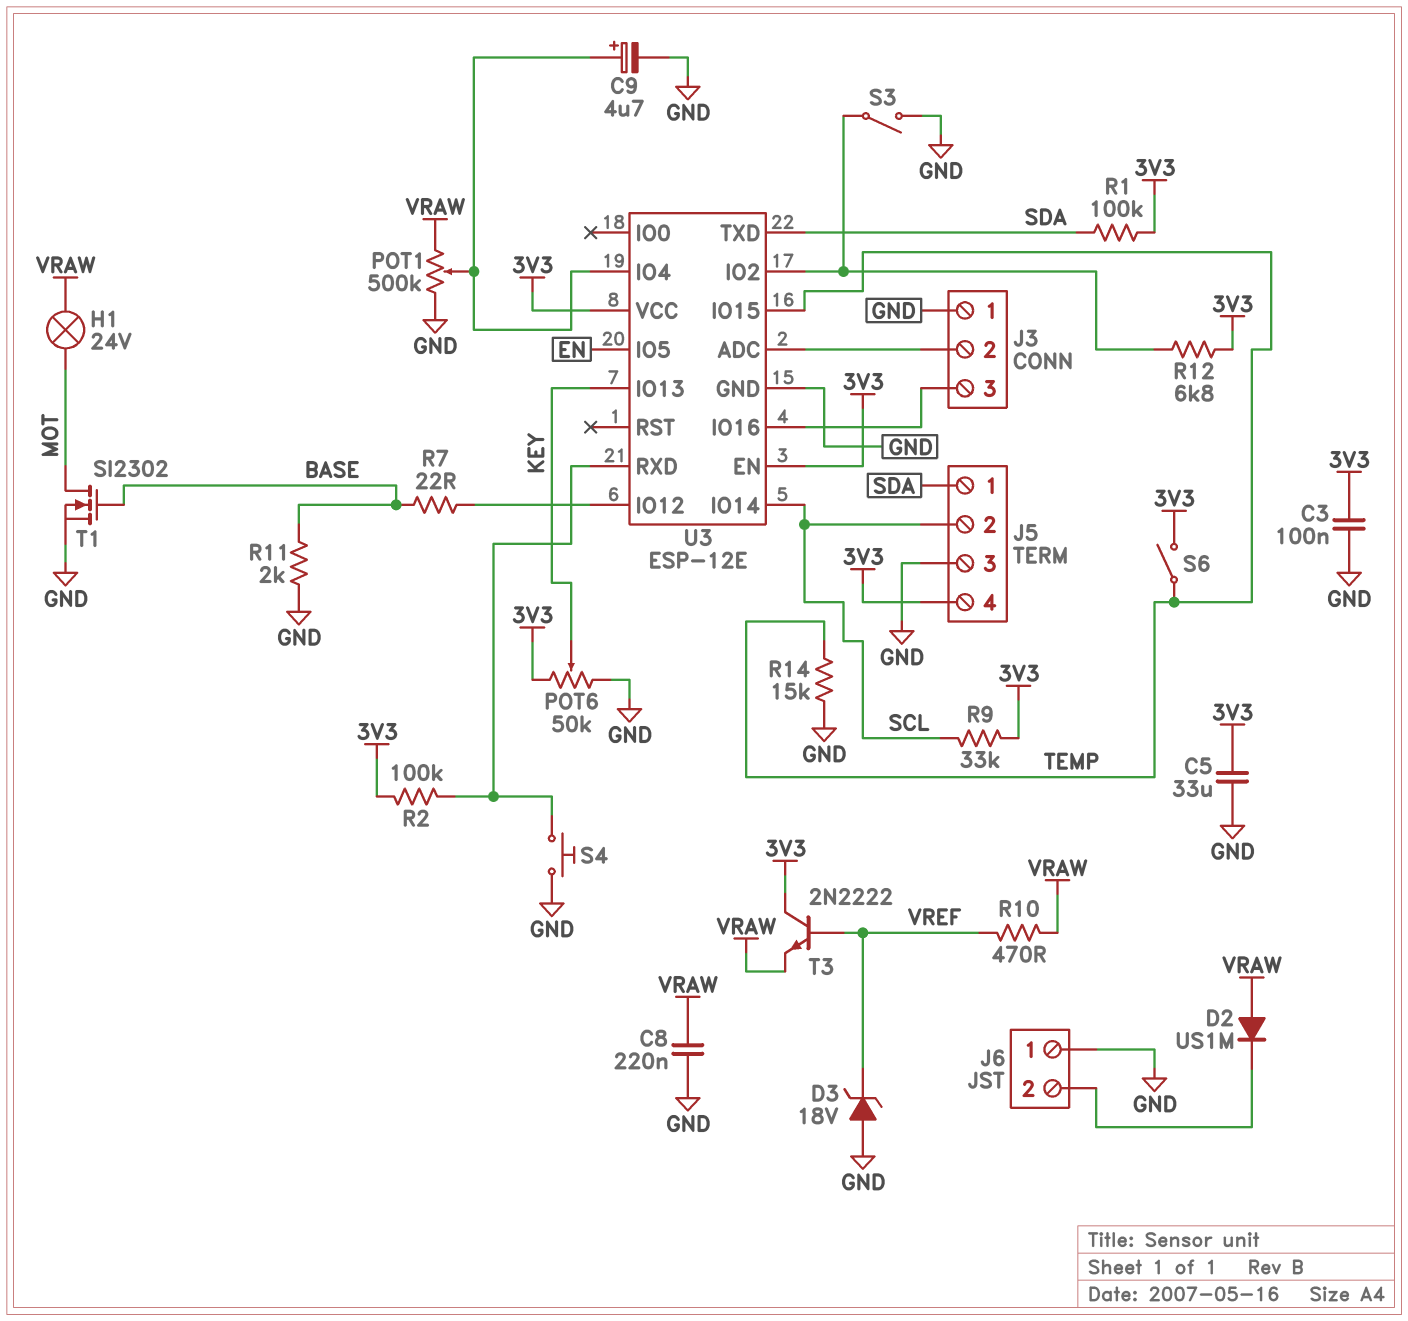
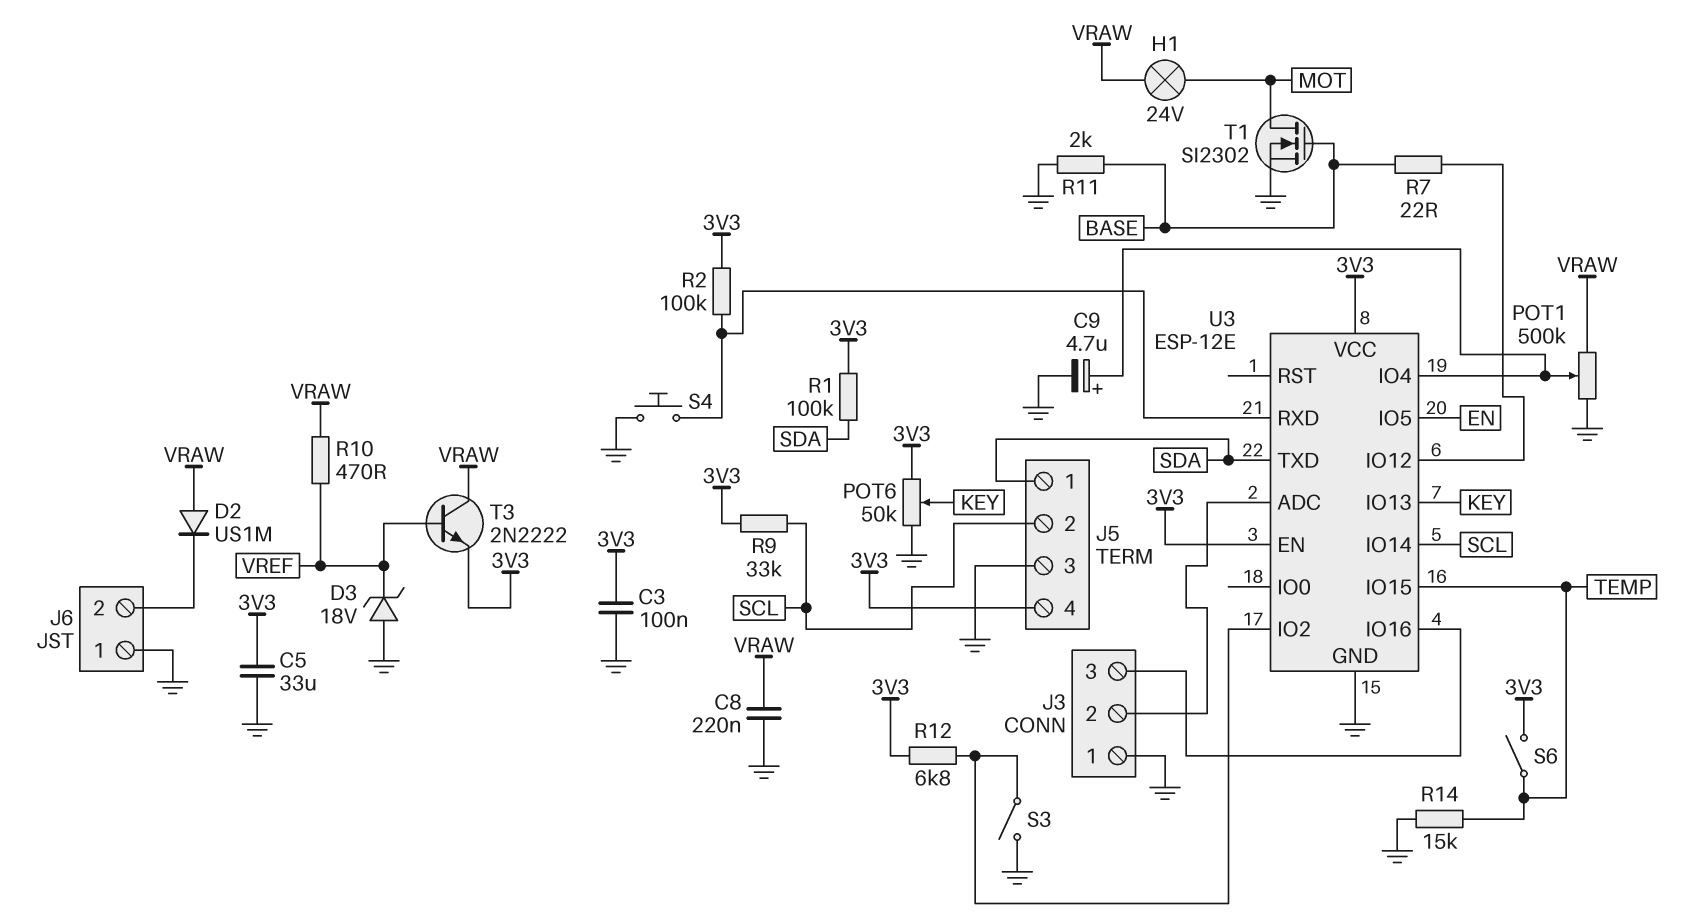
T3: NPN 2N2222 (B VREF, C 3V3, E VRAW) -> NPN 2N2222 (B VREF, C VRAW, E 3V3)

